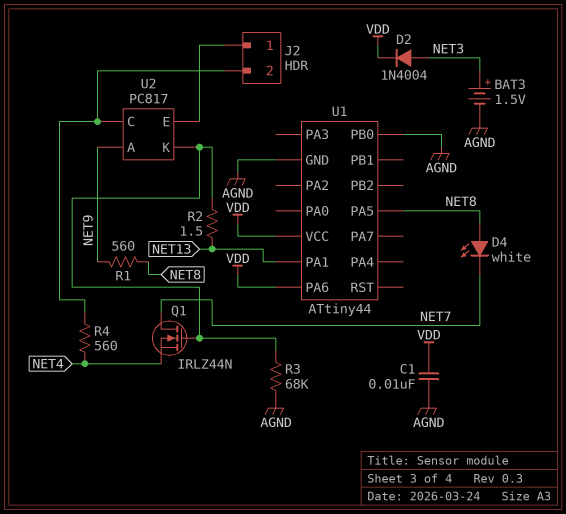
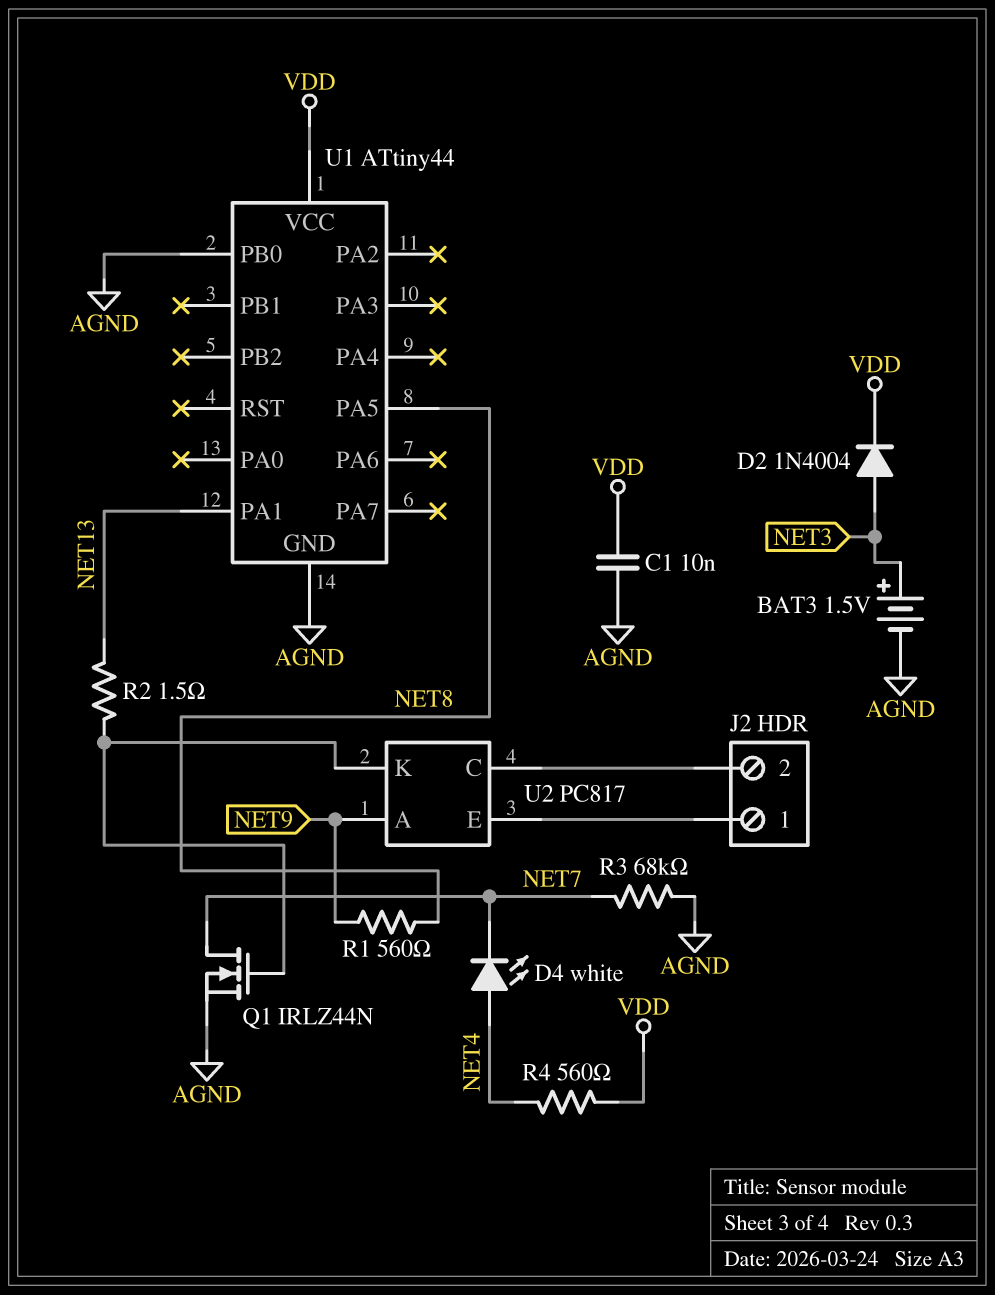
D4: LED white (A NET8, K NET7) -> LED white (A NET4, K NET7)
Q1: NMOS IRLZ44N (G U2/K, D NET7, S NET4) -> NMOS IRLZ44N (G U2/K, D NET7, S AGND)
R3: 68k (AGND, U2/K) -> 68k (AGND, NET7)
R4: 560 (J2/2, NET4) -> 560 (NET4, VDD)
U1 pin PA6: VDD -> none

